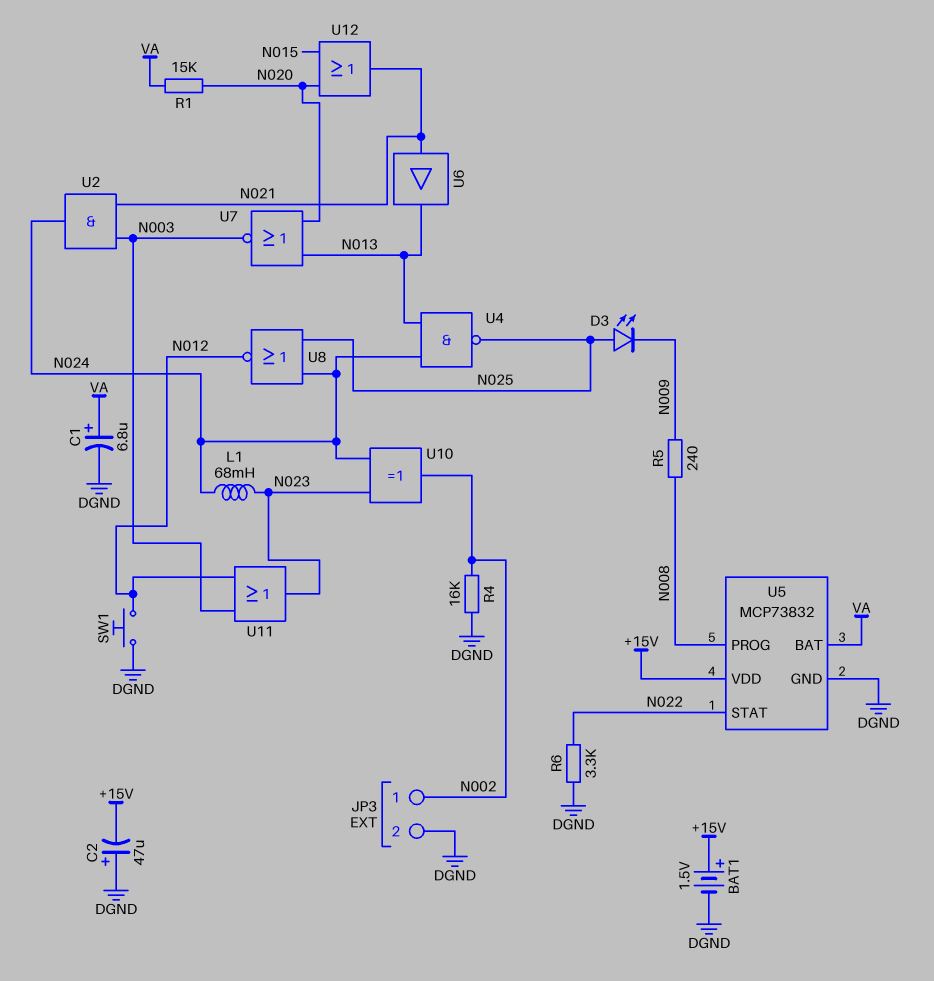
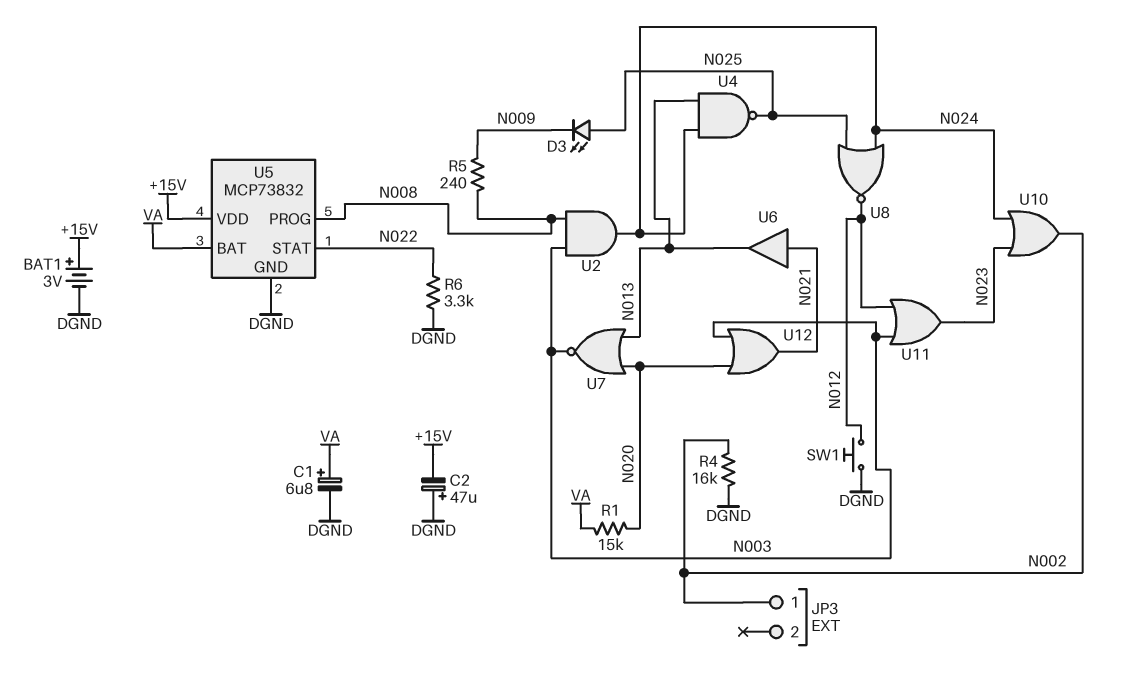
BAT1: 1.5V (plus +15V, minus DGND) -> 3V (plus +15V, minus DGND)
JP3 pin 2: DGND -> none
L1: 68mH (N023, N024) -> none
U2: AND (in N003, in N021, out N024) -> AND (in N003, in N008, out N024)
U10: XOR (in N023, in N024, out N002) -> OR (in N023, in N024, out N002)
U12: OR (in N015, in N020, out N021) -> OR (in N003, in N020, out N021)

